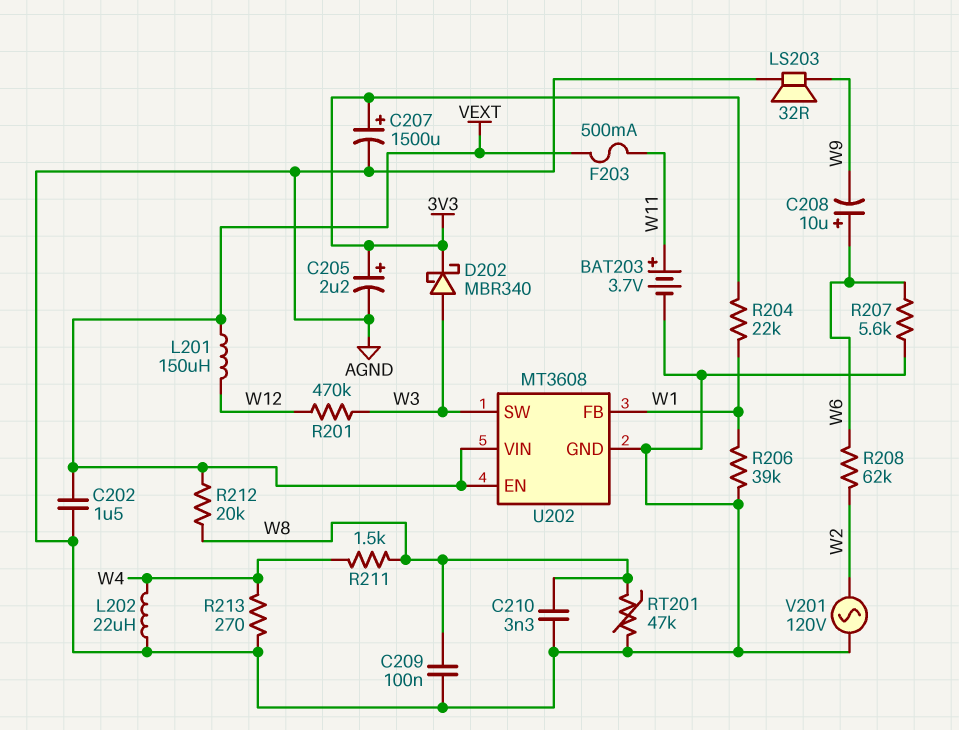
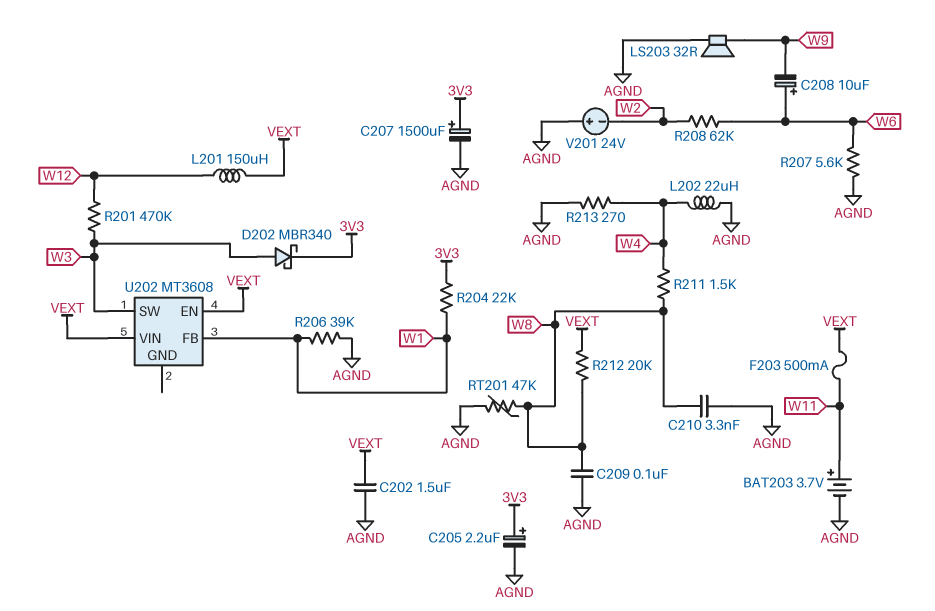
U202 pin GND: AGND -> none
V201: AC 120V (AGND, W2) -> 24V (plus AGND, minus W2)

